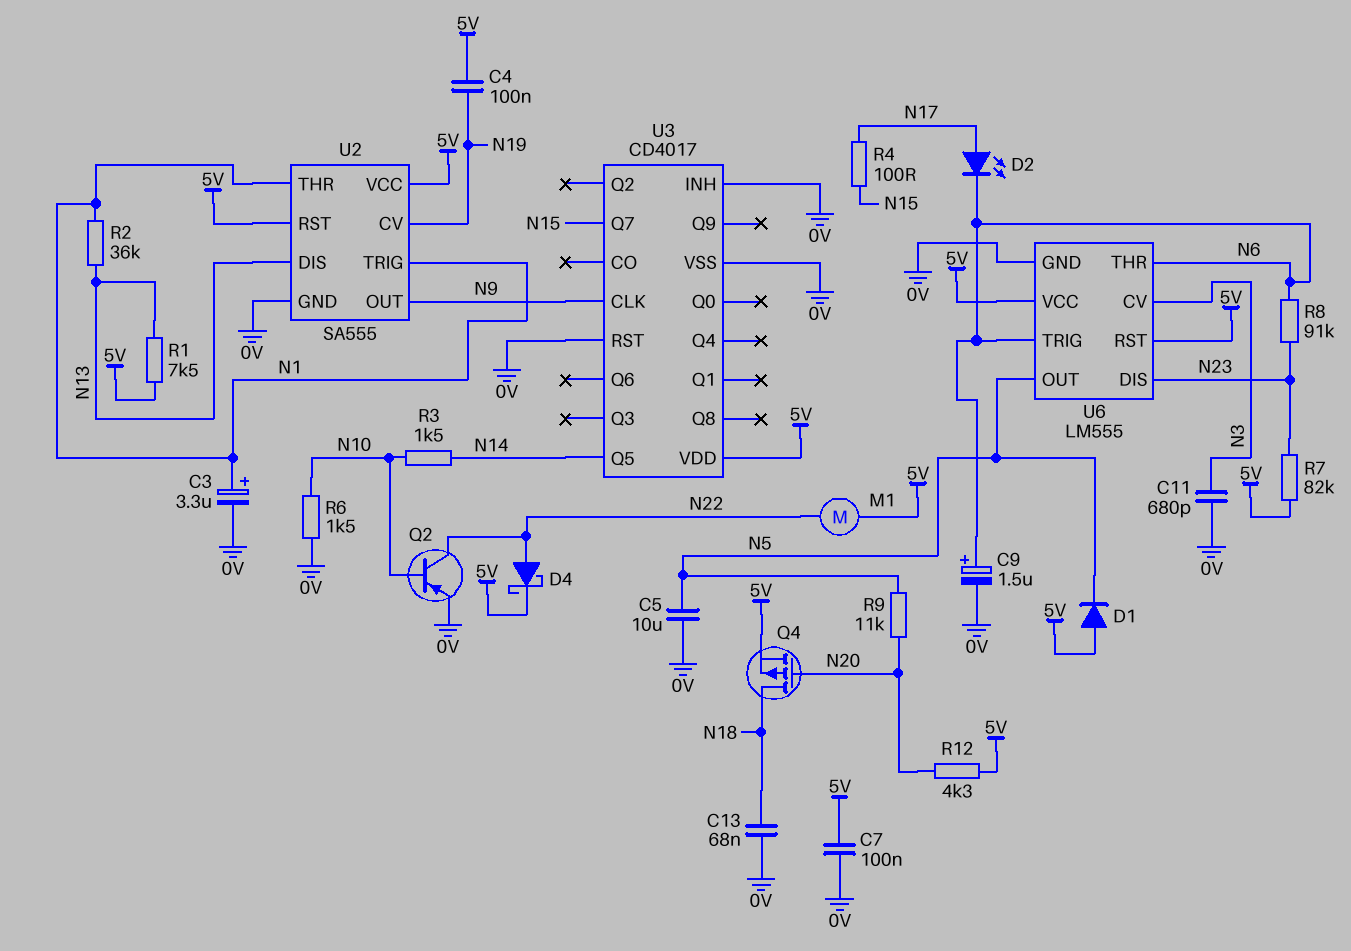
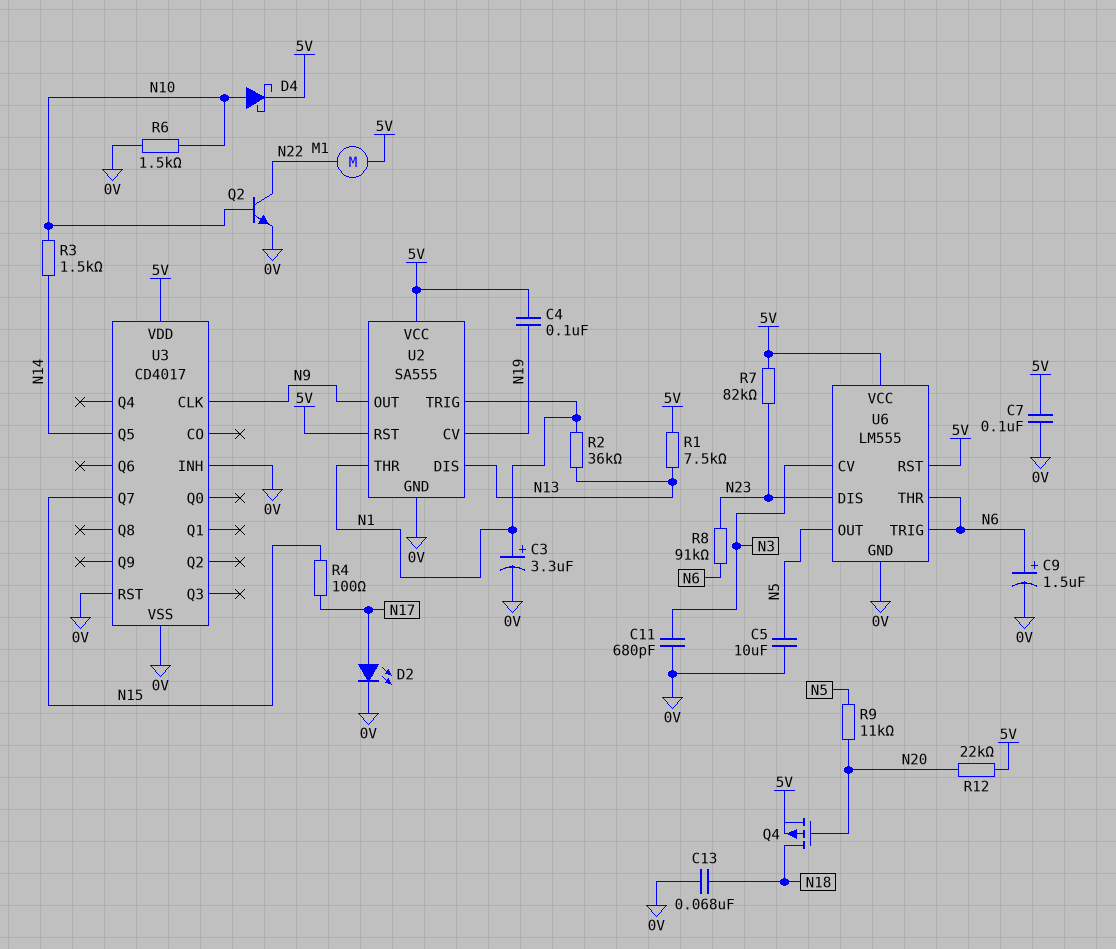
D1: diode (A 5V, K N5) -> none
D2: LED (A N17, K N6) -> LED (A N17, K 0V)
D4: schottky (A N22, K 5V) -> schottky (A N10, K 5V)
Q2: PNP (B N10, C N22, E 0V) -> NPN (B N10, C N22, E 0V)
R12: 4.3k (5V, N20) -> 22k (5V, N20)

